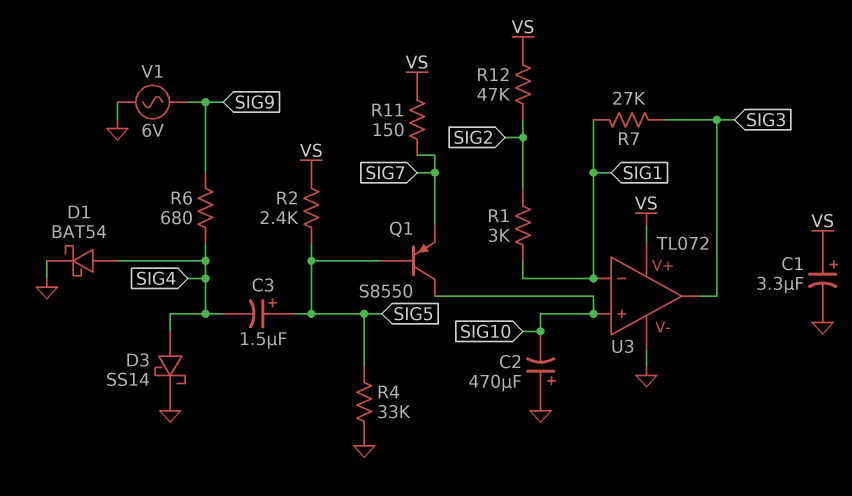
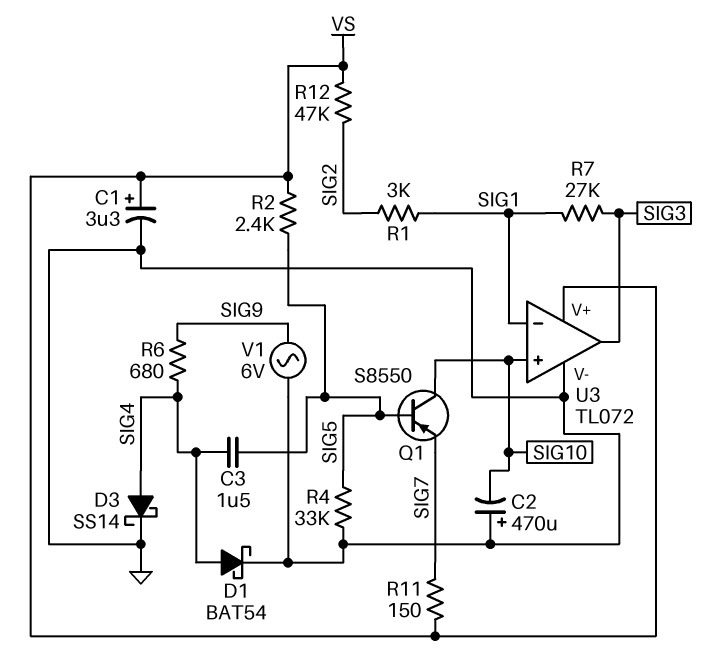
C3: 1.5uF (plus SIG5, minus SIG4) -> 1.5uF (SIG4, SIG5)

